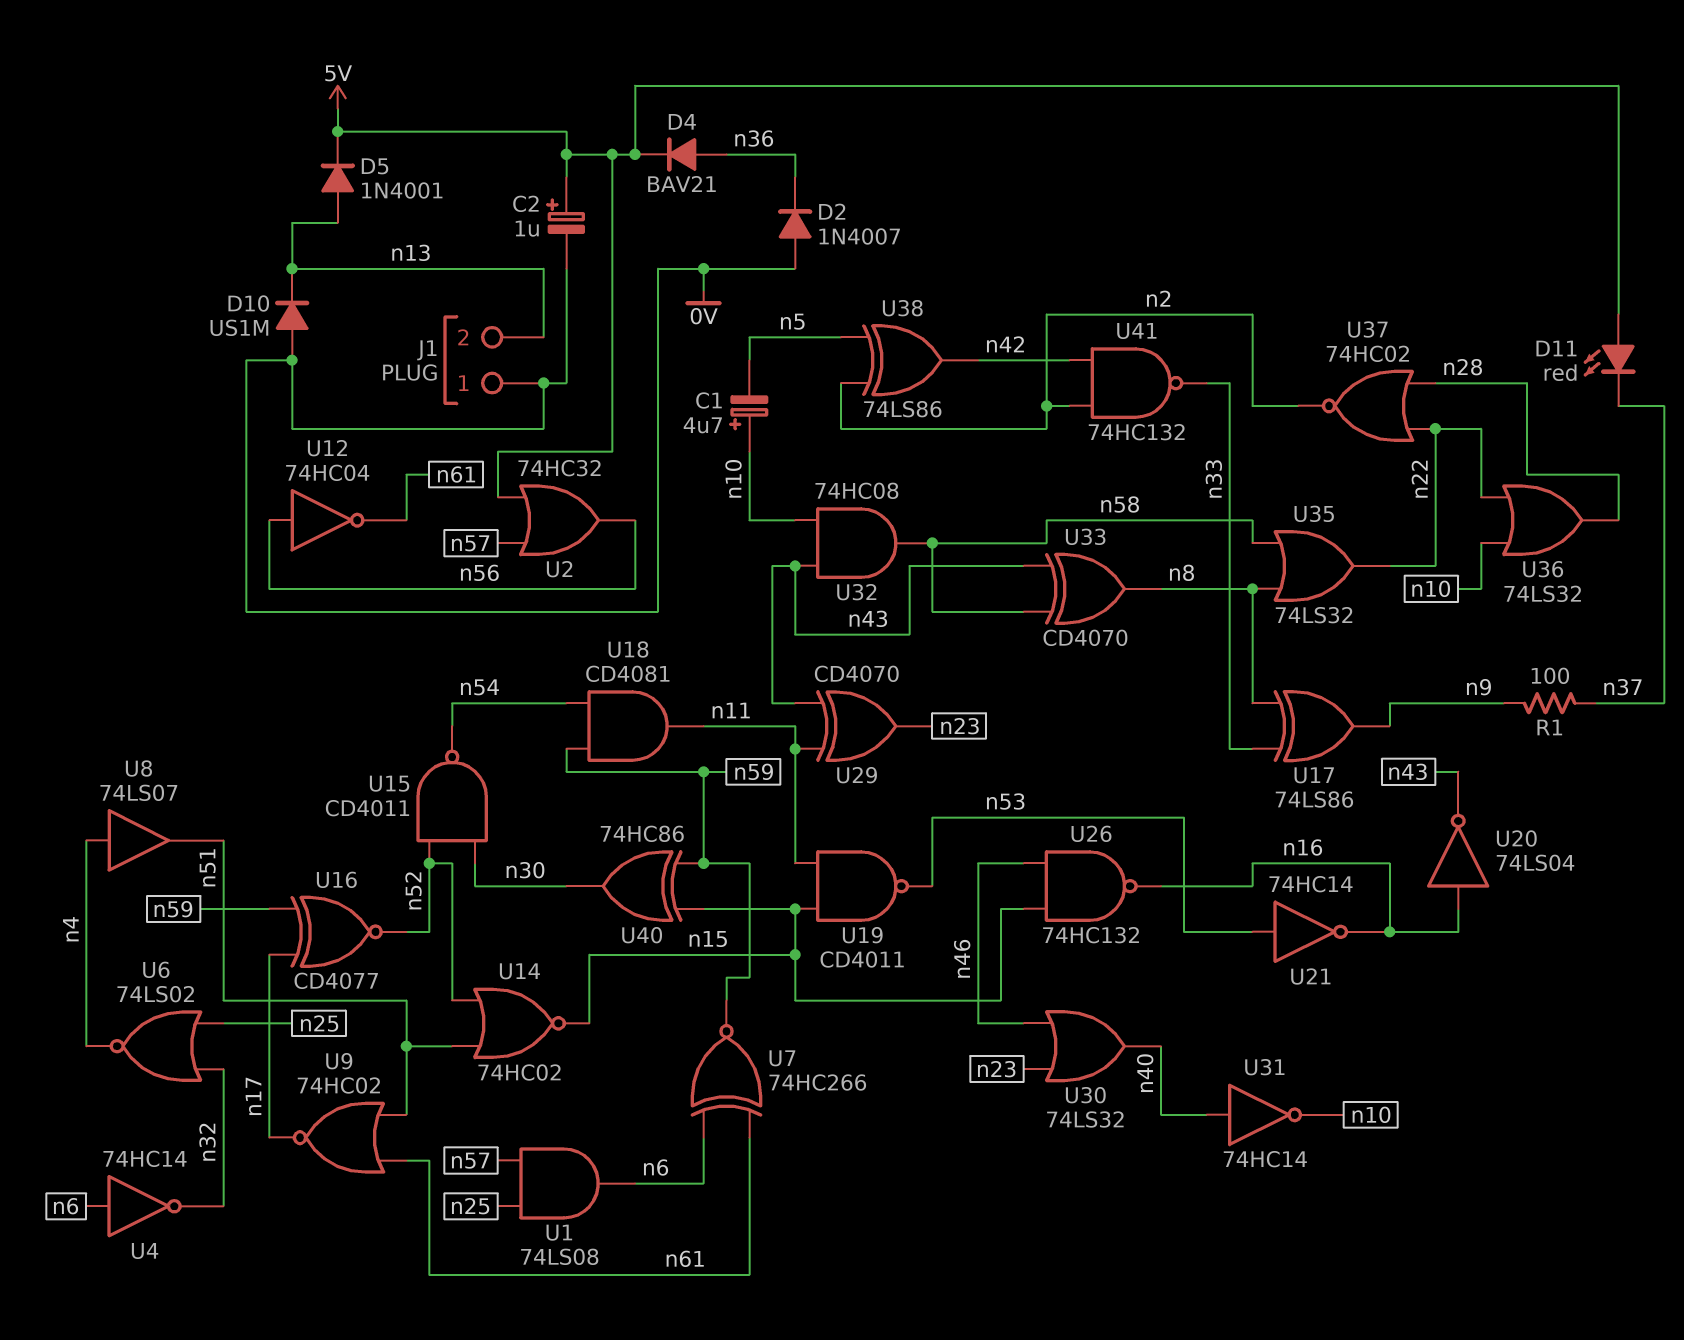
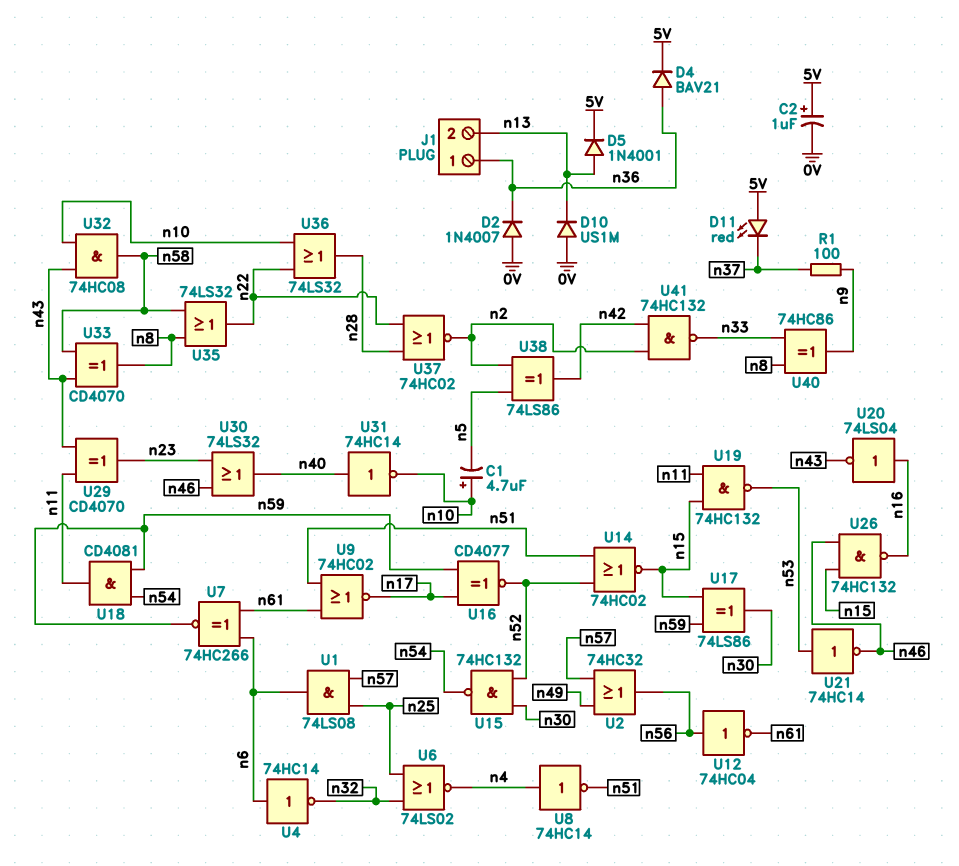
J1 pin 1: 0V -> n36
U2: OR 74HC32 (in 5V, in n57, out n56) -> OR 74HC32 (in n49, in n57, out n56)
U8: buffer 74LS07 (in n4, out n51) -> NOT 74HC14 (in n4, out n51)
U15: NAND CD4011 (in n30, in n52, out n54) -> NAND 74HC132 (in n30, in n52, out n54)
U17: XOR 74LS86 (in n8, in n33, out n9) -> XOR 74LS86 (in n15, in n59, out n30)
U19: NAND CD4011 (in n11, in n15, out n53) -> NAND 74HC132 (in n11, in n15, out n53)
U21: NOT 74HC14 (in n53, out n16) -> NOT 74HC14 (in n53, out n46)
U40: XOR 74HC86 (in n15, in n59, out n30) -> XOR 74HC86 (in n8, in n33, out n9)

